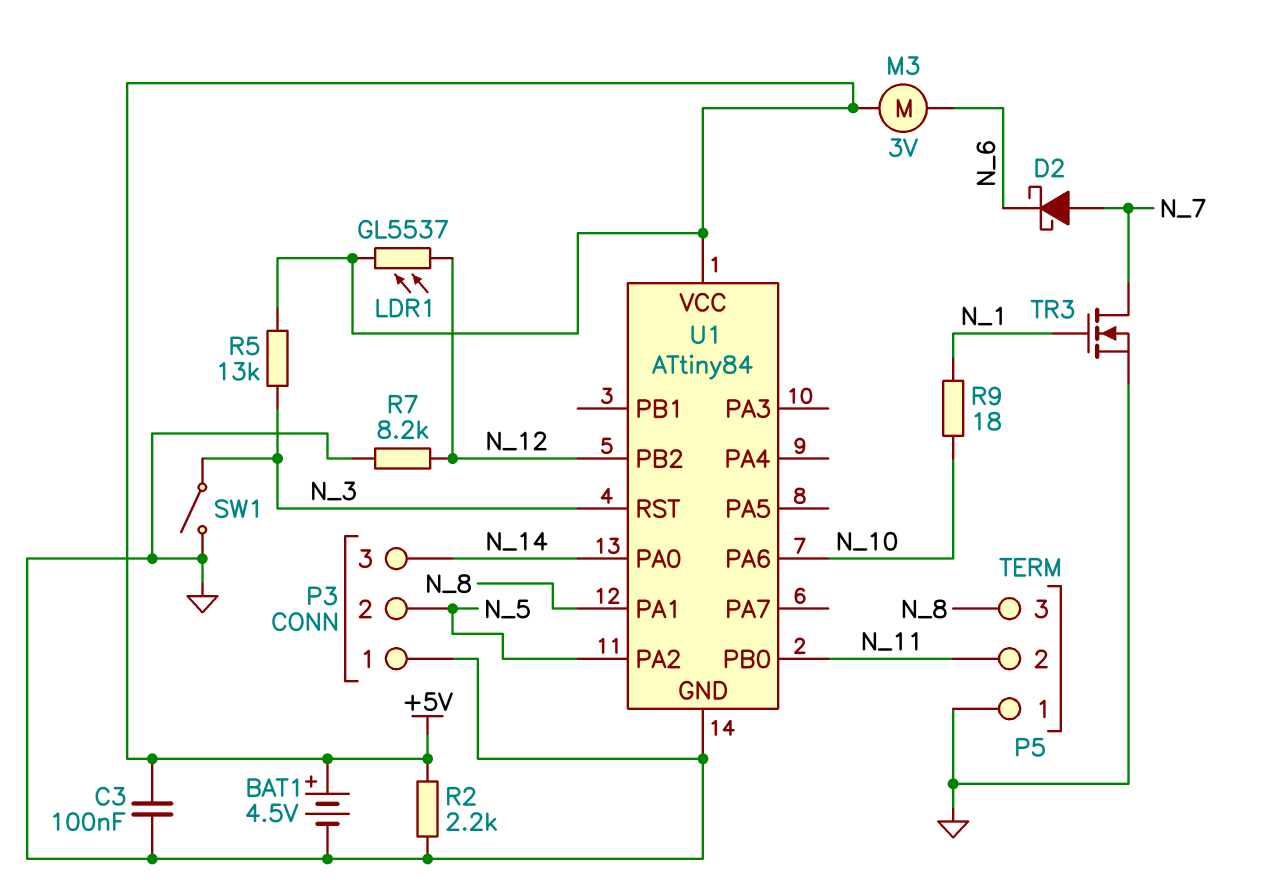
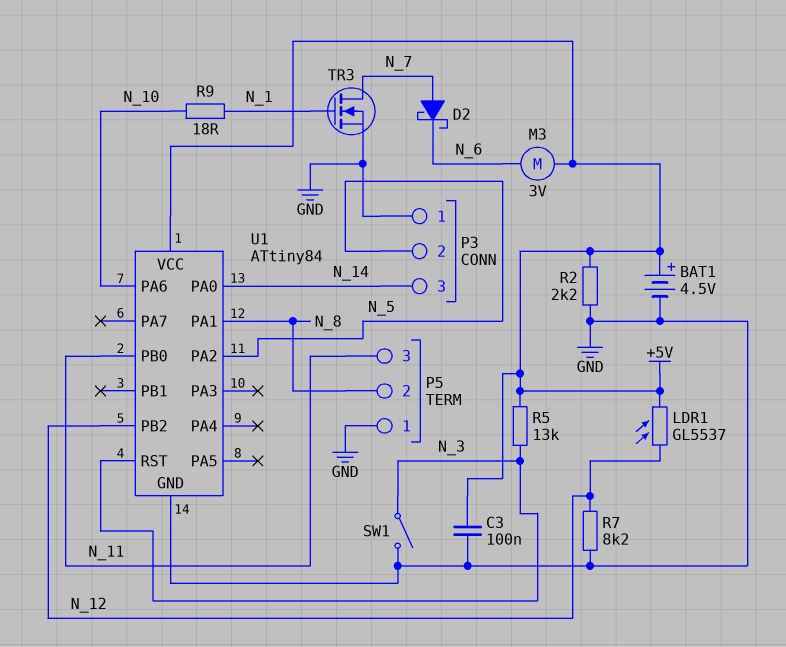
P5 pin 2: N_11 -> N_8
P5 pin 3: N_8 -> N_11

